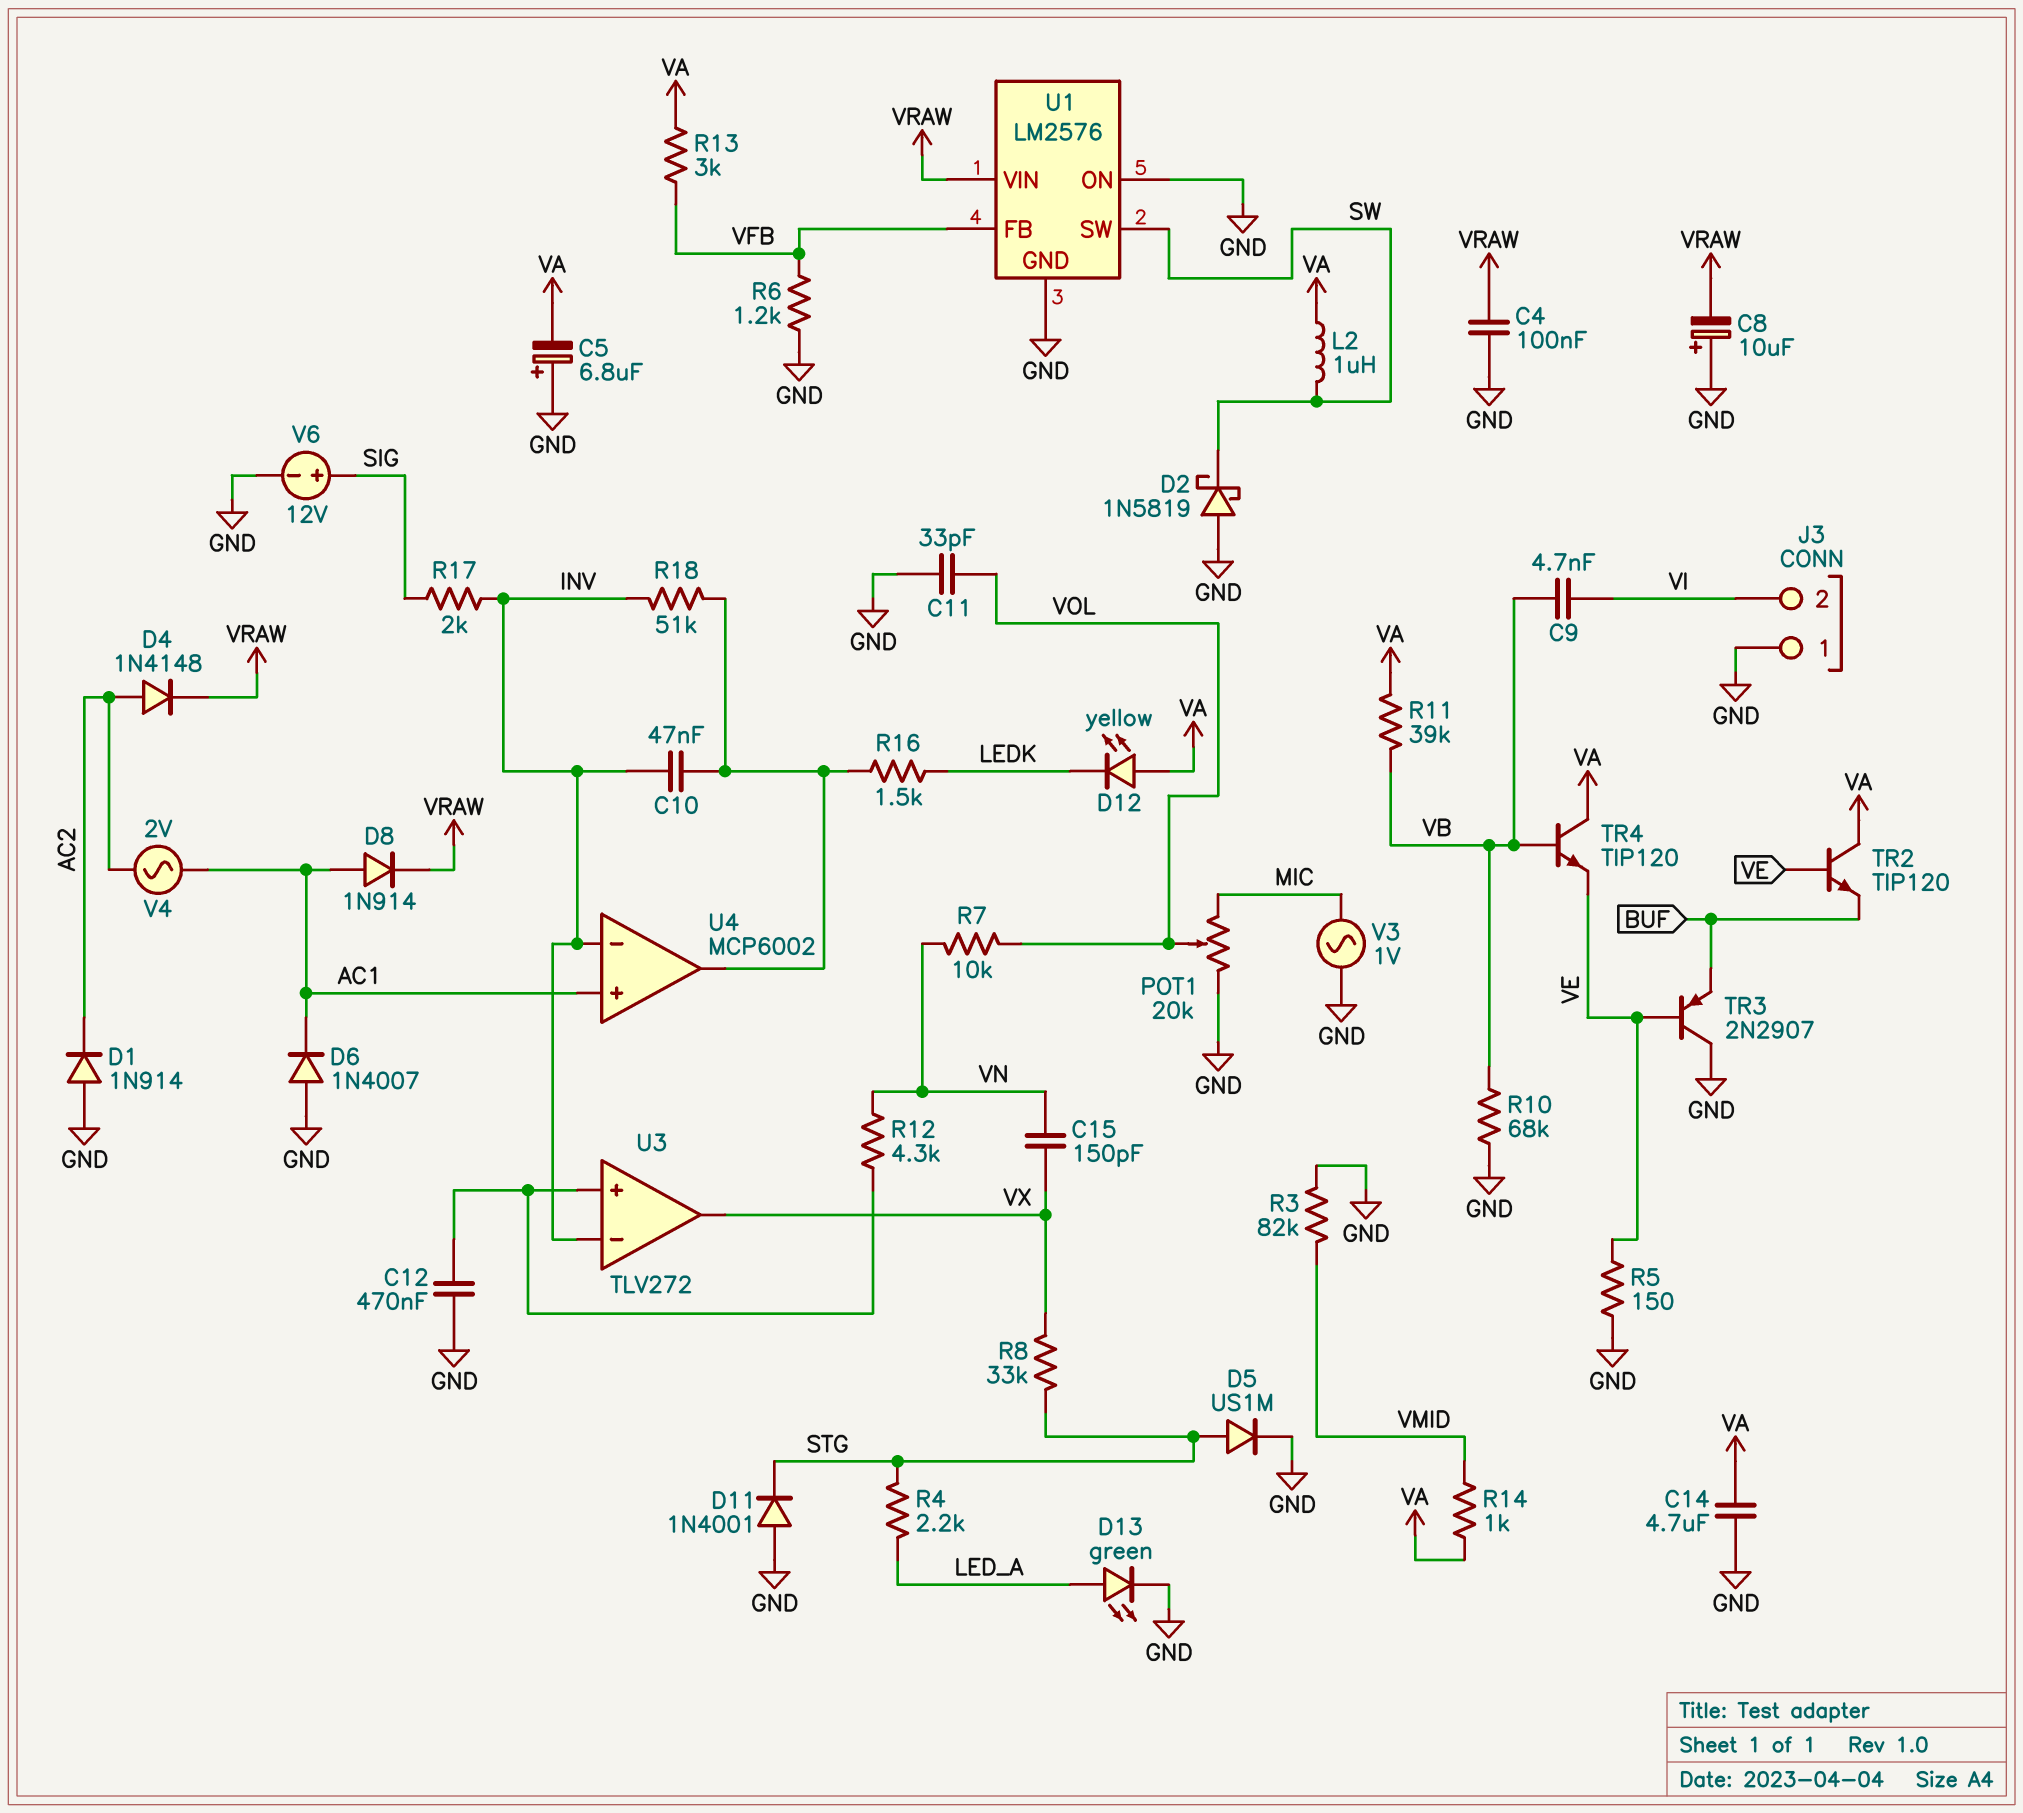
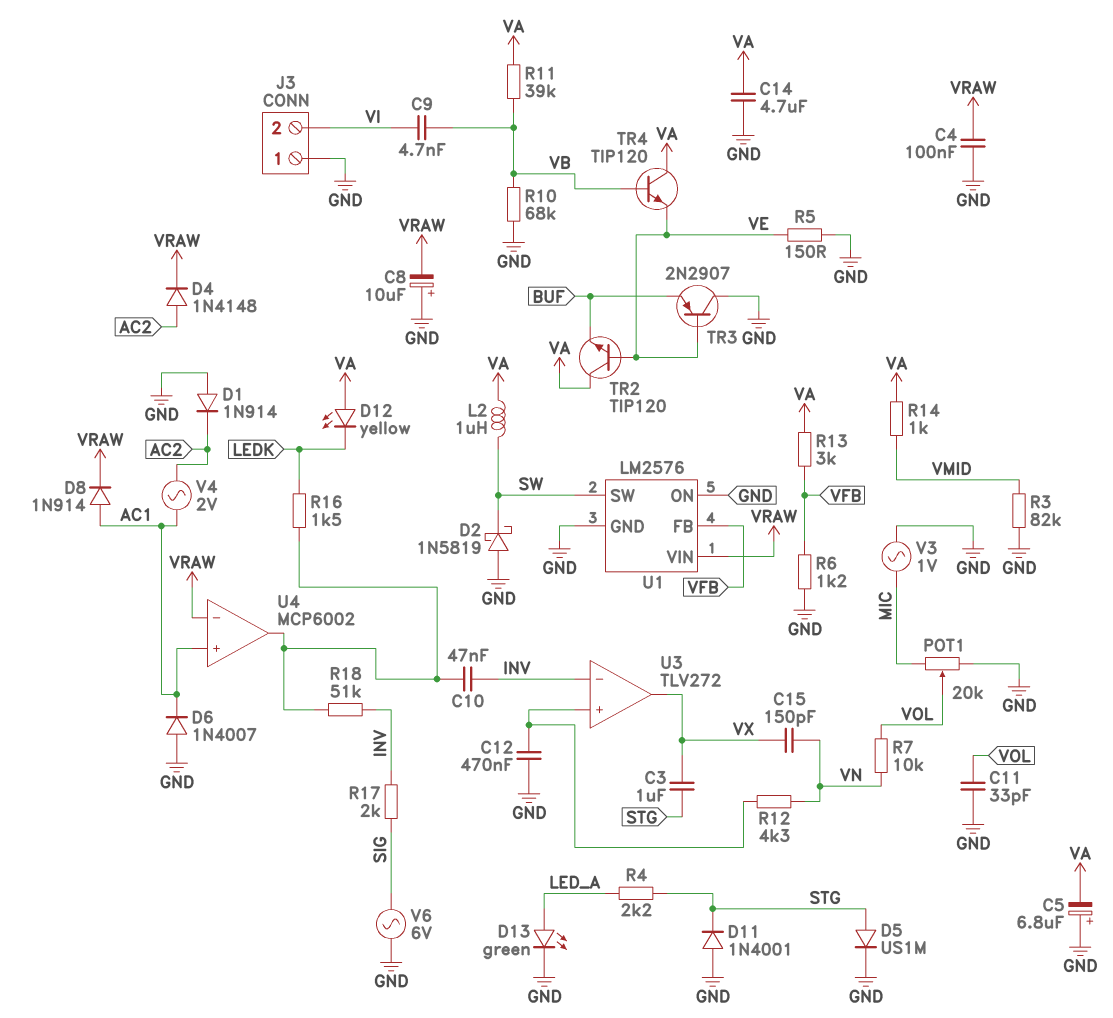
C3: none -> 1uF (STG, VX)
R8: 33k (STG, VX) -> none
U4 pin in-: INV -> VRAW
V6: 12V (plus SIG, minus GND) -> AC 6V (GND, SIG)

